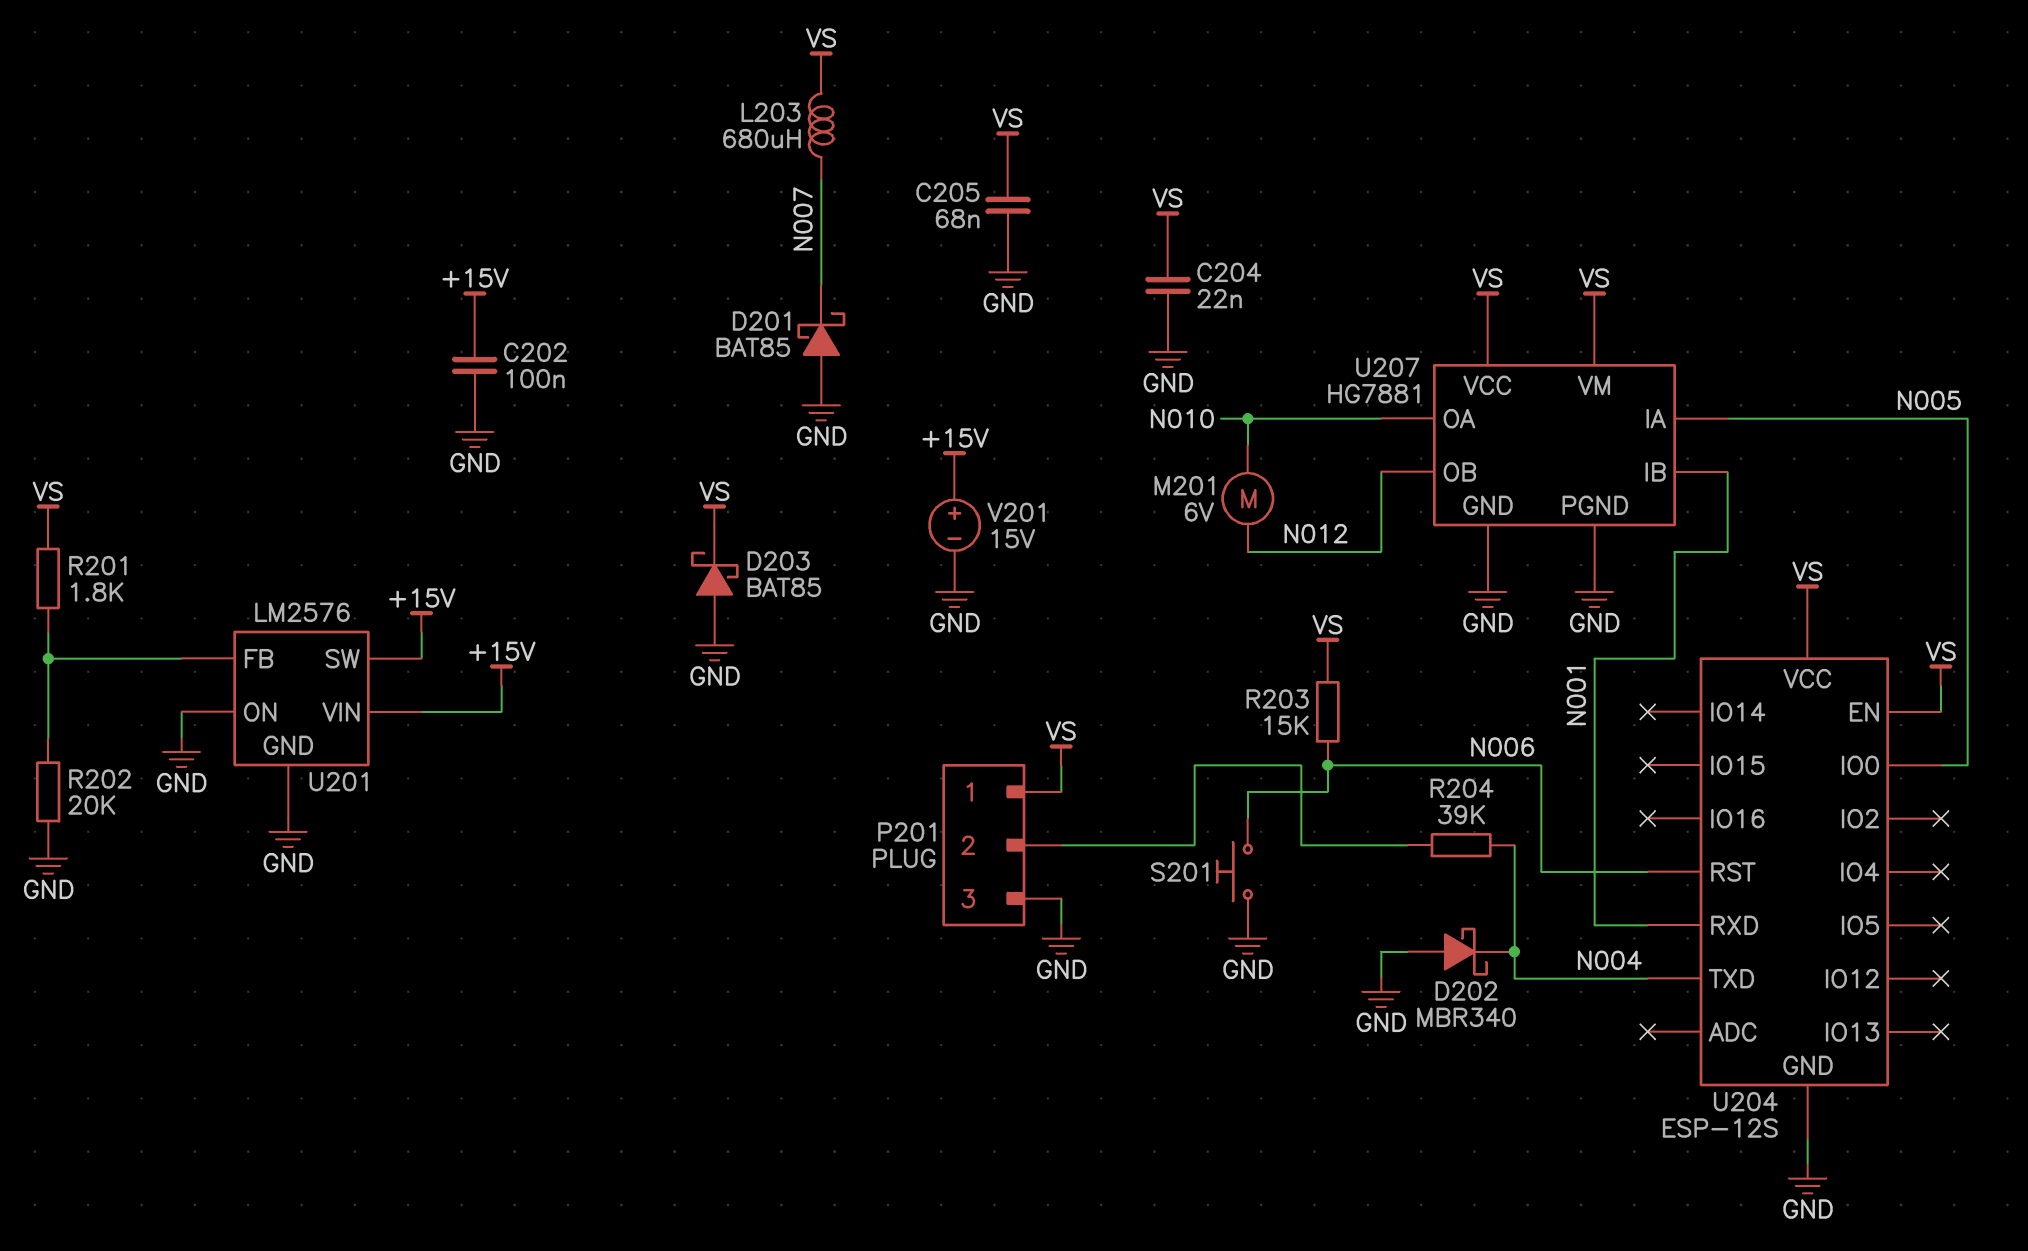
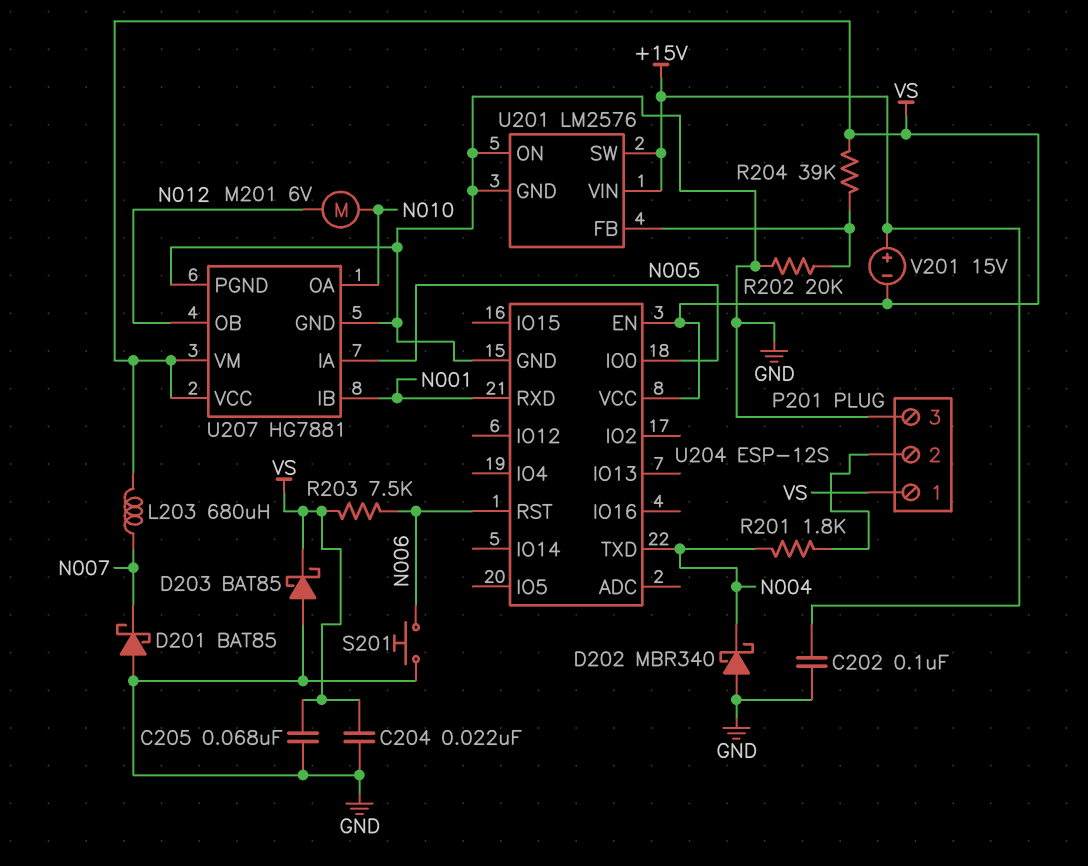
R201: 1.8k (U201/FB, VS) -> 1.8k (N004, P201/2)
R203: 15k (N006, VS) -> 7.5k (N006, VS)
R204: 39k (N004, P201/2) -> 39k (U201/FB, VS)
V201: 15V (plus +15V, minus GND) -> 15V (plus +15V, minus VS)

